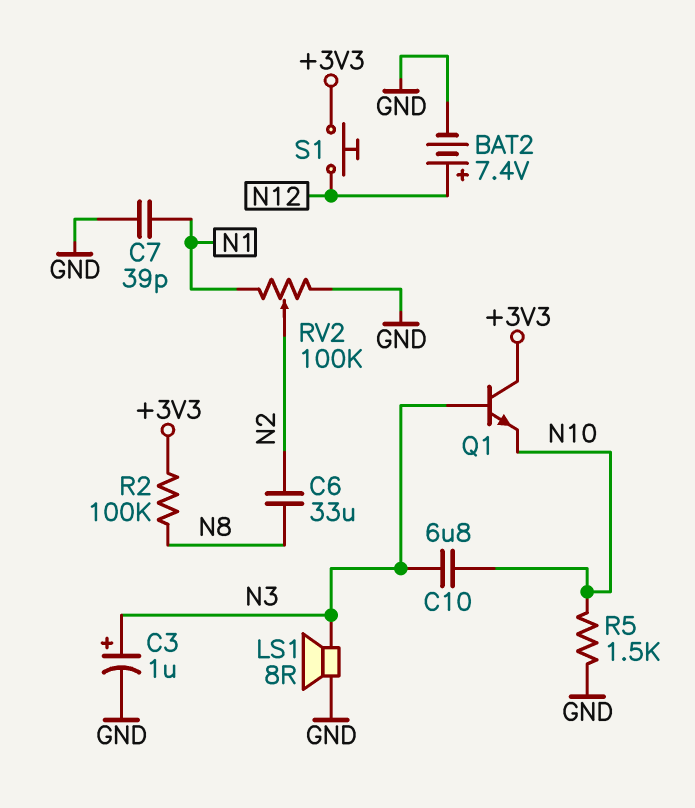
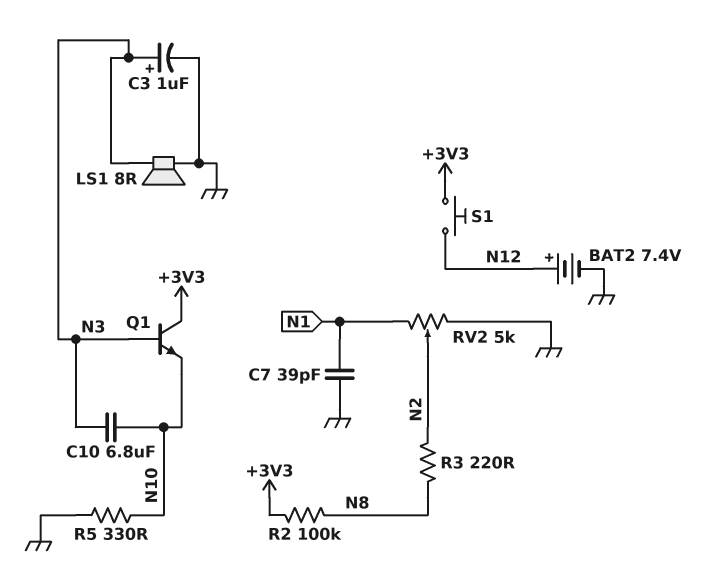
C6: 33uF (N2, N8) -> none
R3: none -> 220 (N2, N8)
R5: 1.5k (GND, N10) -> 330 (GND, N10)
RV2: 100k (GND, N1, wiper N2) -> 5k (GND, N1, wiper N2)

